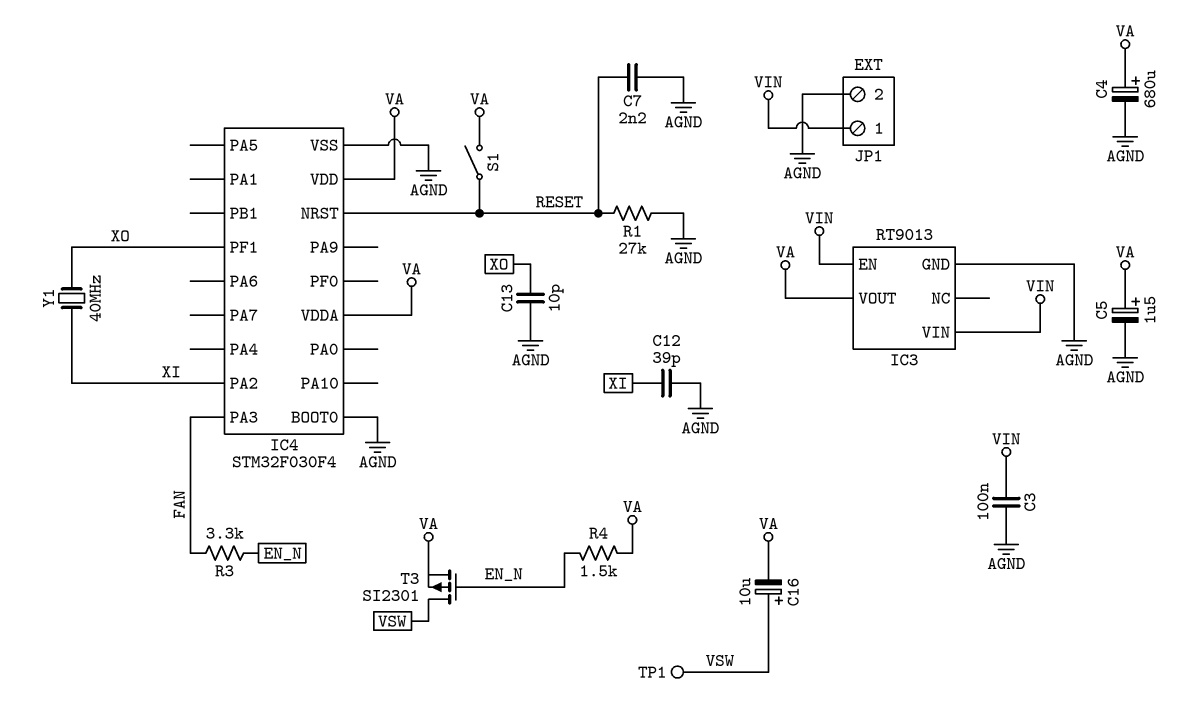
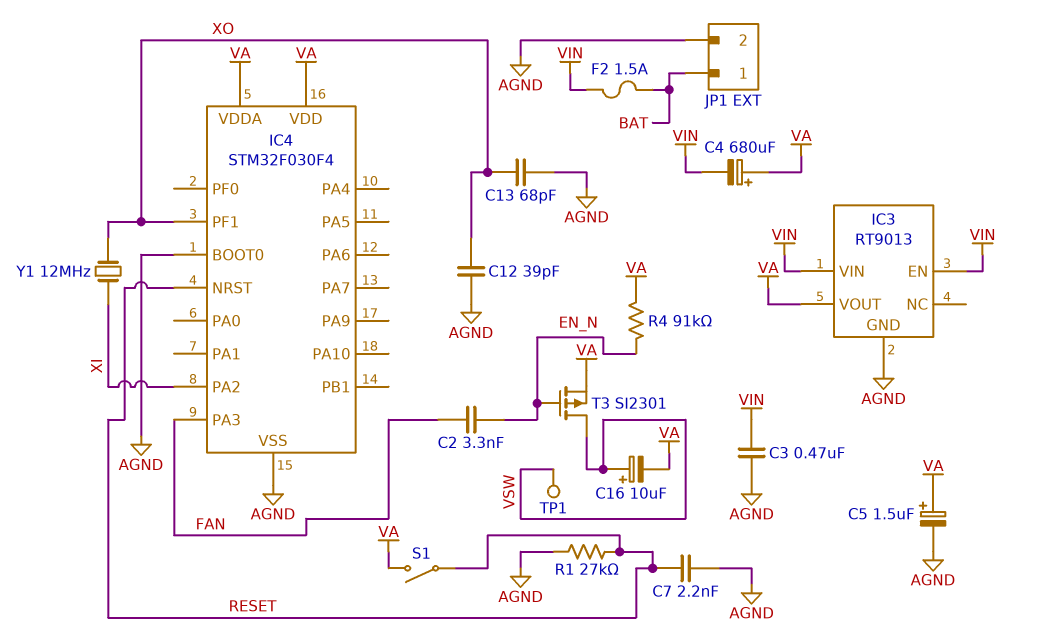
C2: none -> 3.3nF (EN_N, FAN)
C3: 100nF (AGND, VIN) -> 470nF (AGND, VIN)
C4: 680uF (plus VA, minus AGND) -> 680uF (plus VA, minus VIN)
C12: 39pF (AGND, XI) -> 39pF (AGND, XO)
C13: 10pF (AGND, XO) -> 68pF (AGND, XO)
F2: none -> 1.5A (BAT, VIN)
JP1 pin 1: VIN -> BAT
R3: 3.3k (EN_N, FAN) -> none
R4: 1.5k (EN_N, VA) -> 91k (EN_N, VA)
Y1: 40MHz (XI, XO) -> 12MHz (XI, XO)

